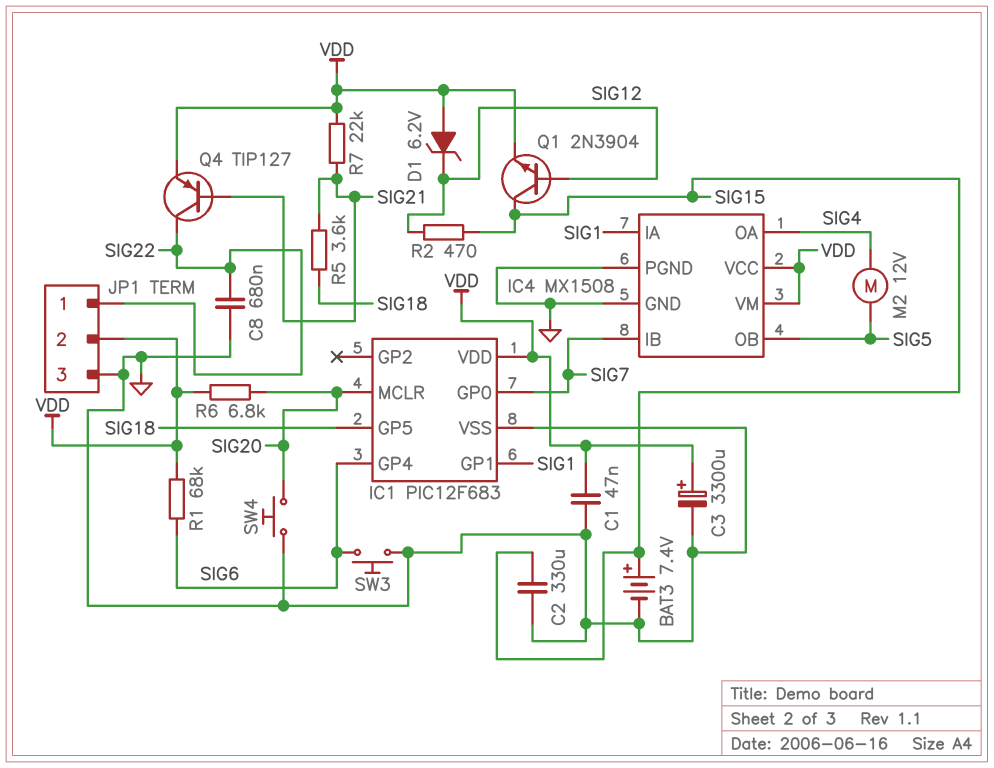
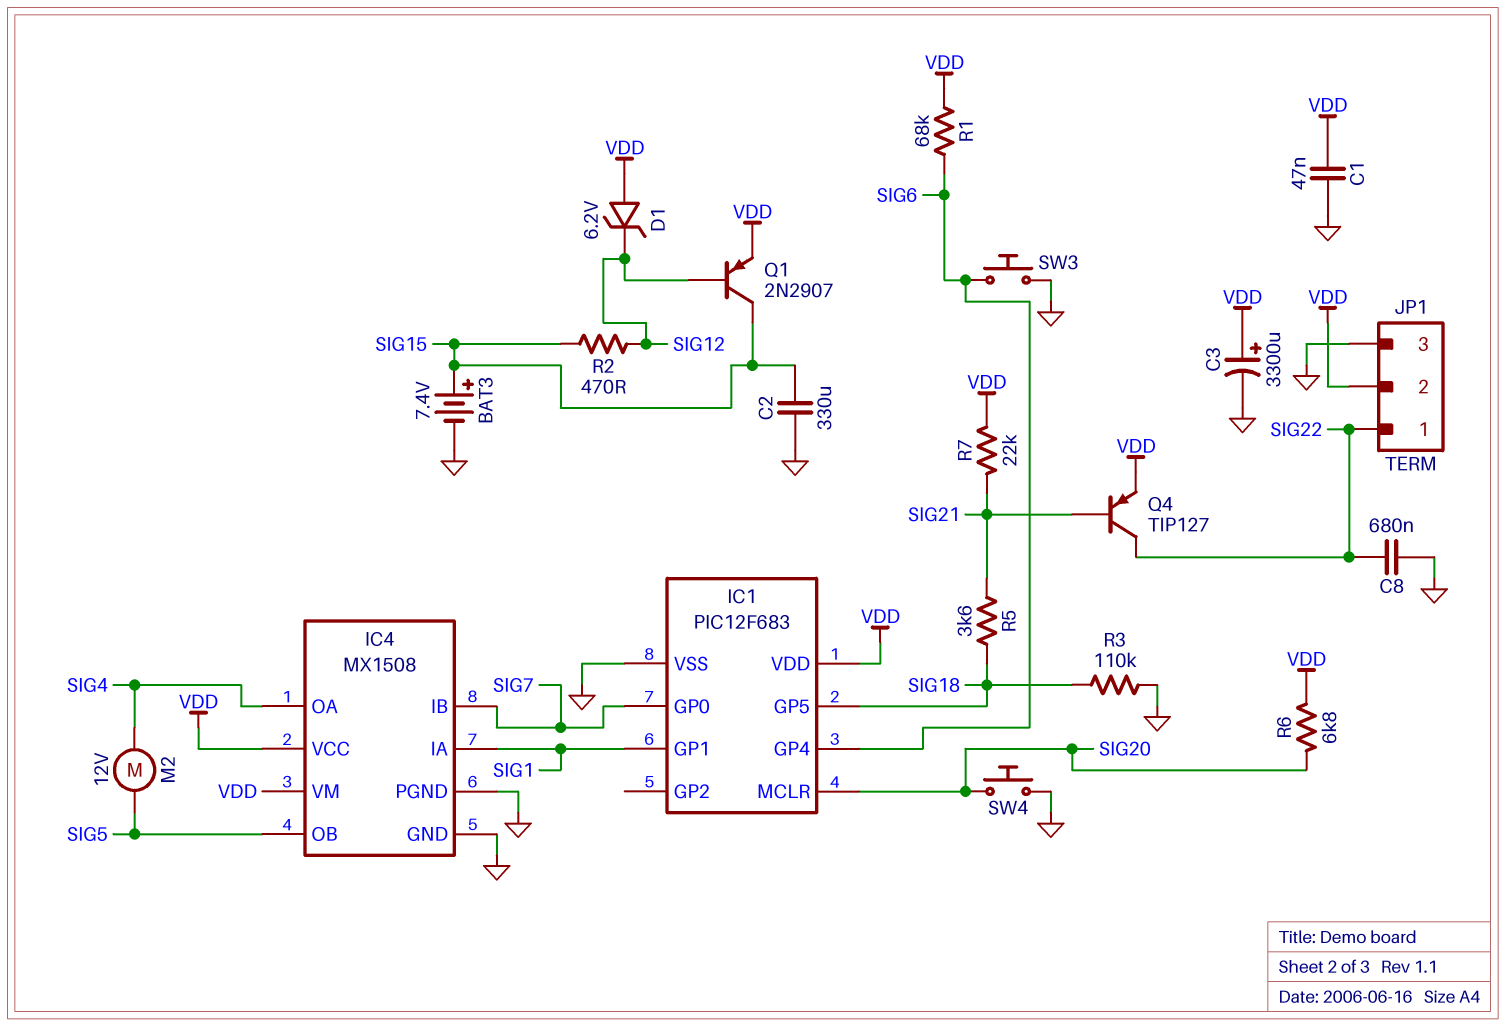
Q1: NPN 2N3904 (B SIG12, C SIG15, E VDD) -> PNP 2N2907 (B SIG12, C SIG15, E VDD)
R3: none -> 110k (GND, SIG18)

